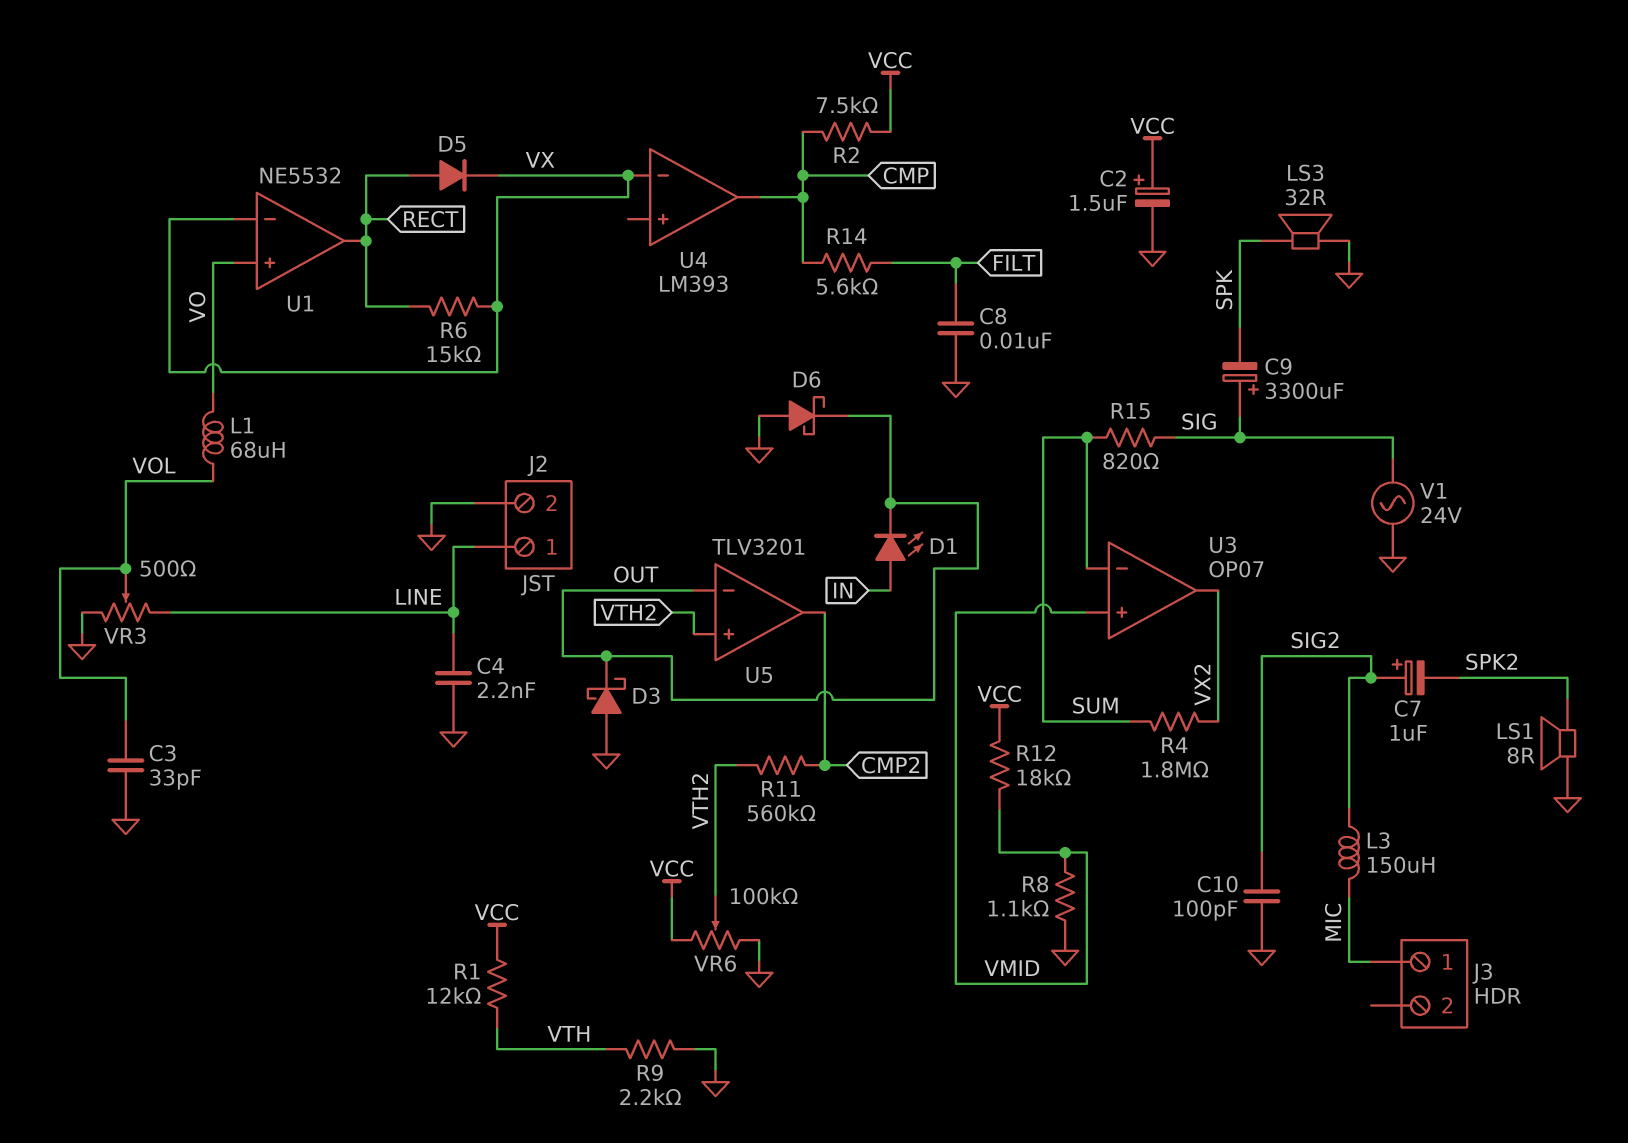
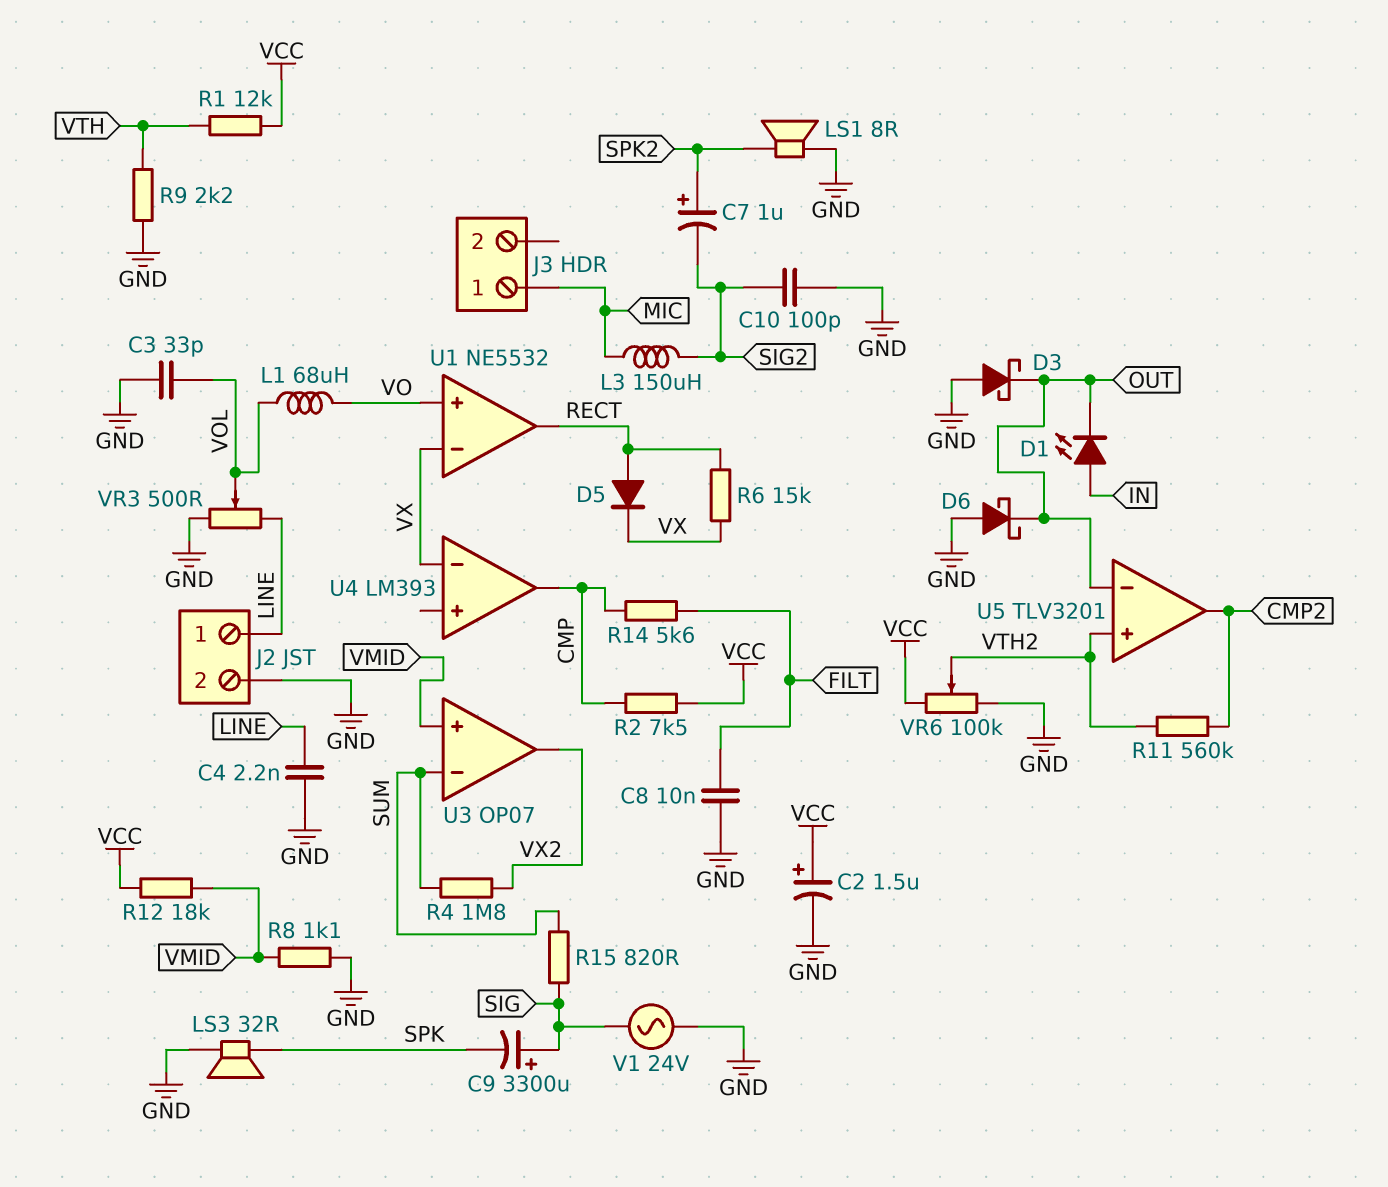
C7: 1uF (plus SIG2, minus SPK2) -> 1uF (plus SPK2, minus SIG2)

